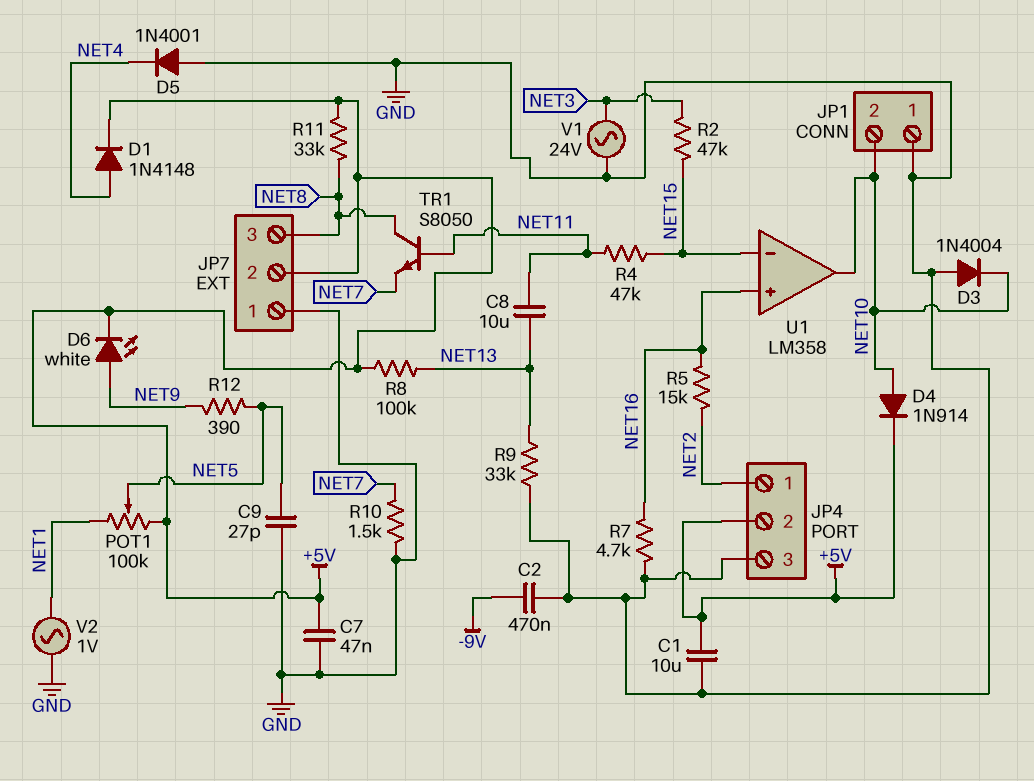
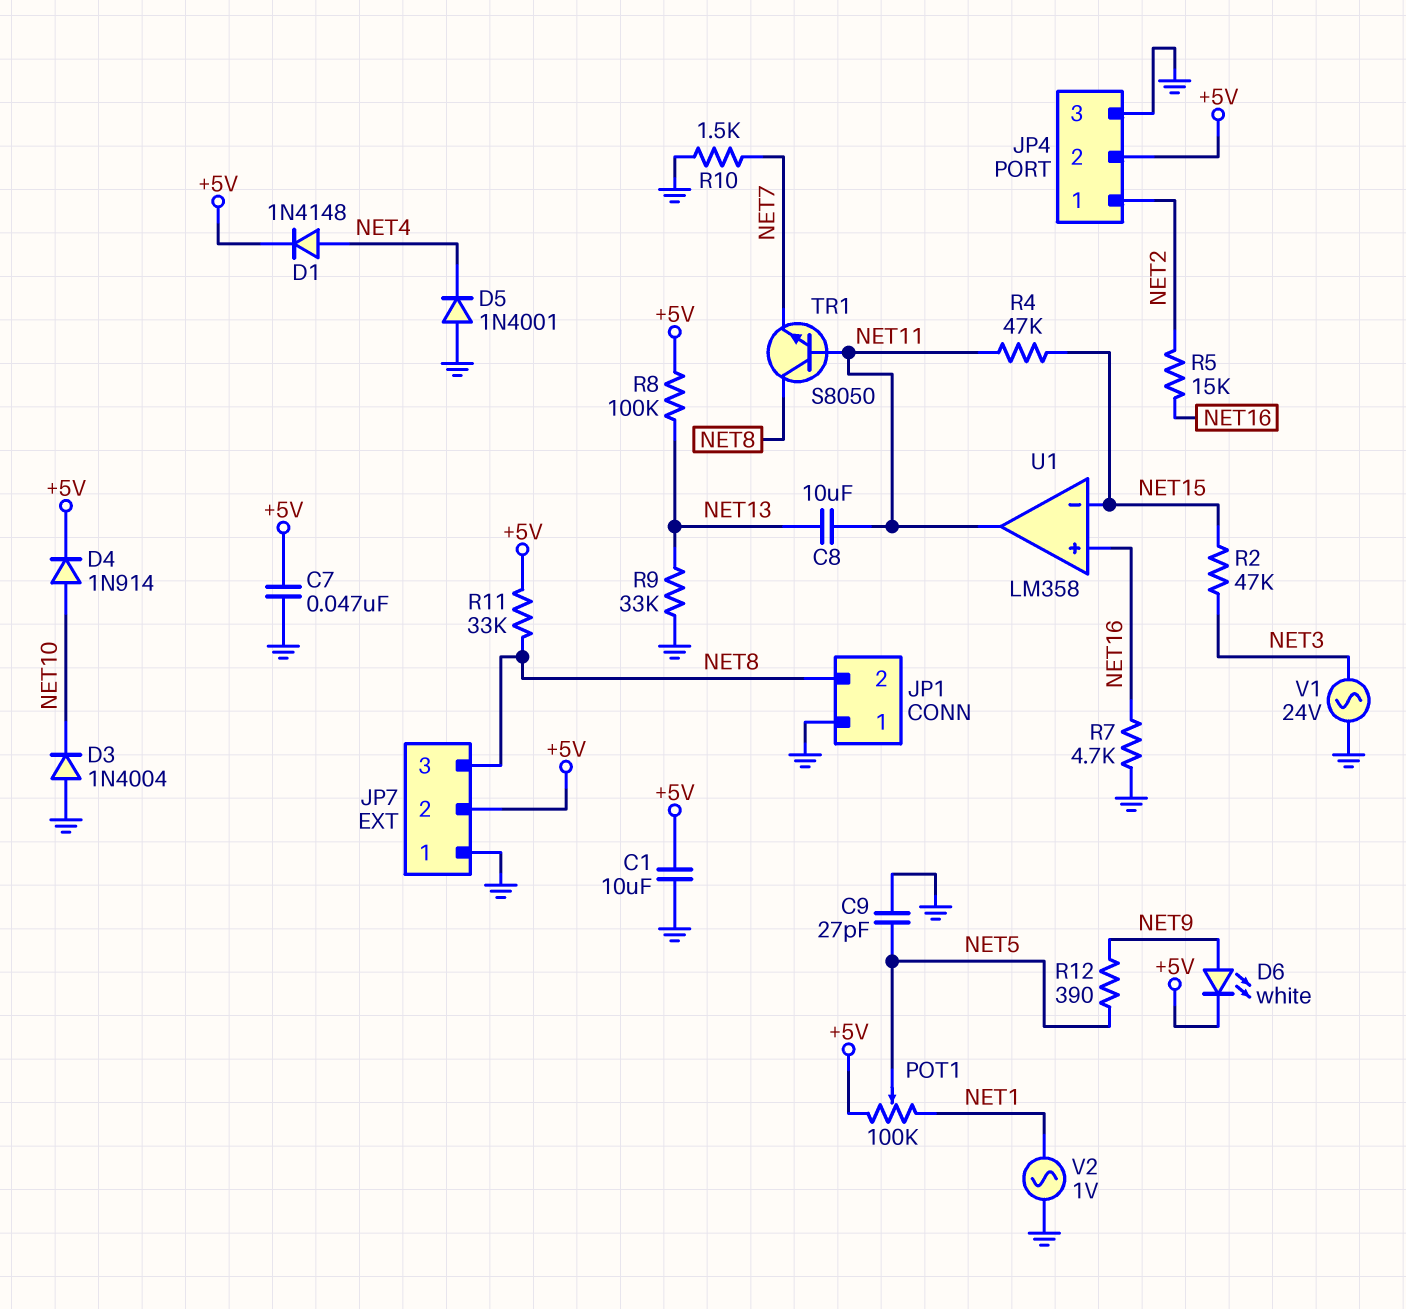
C2: 470nF (-9V, GND) -> none
JP1 pin 2: NET10 -> NET8
U1 pin out: NET10 -> NET11

